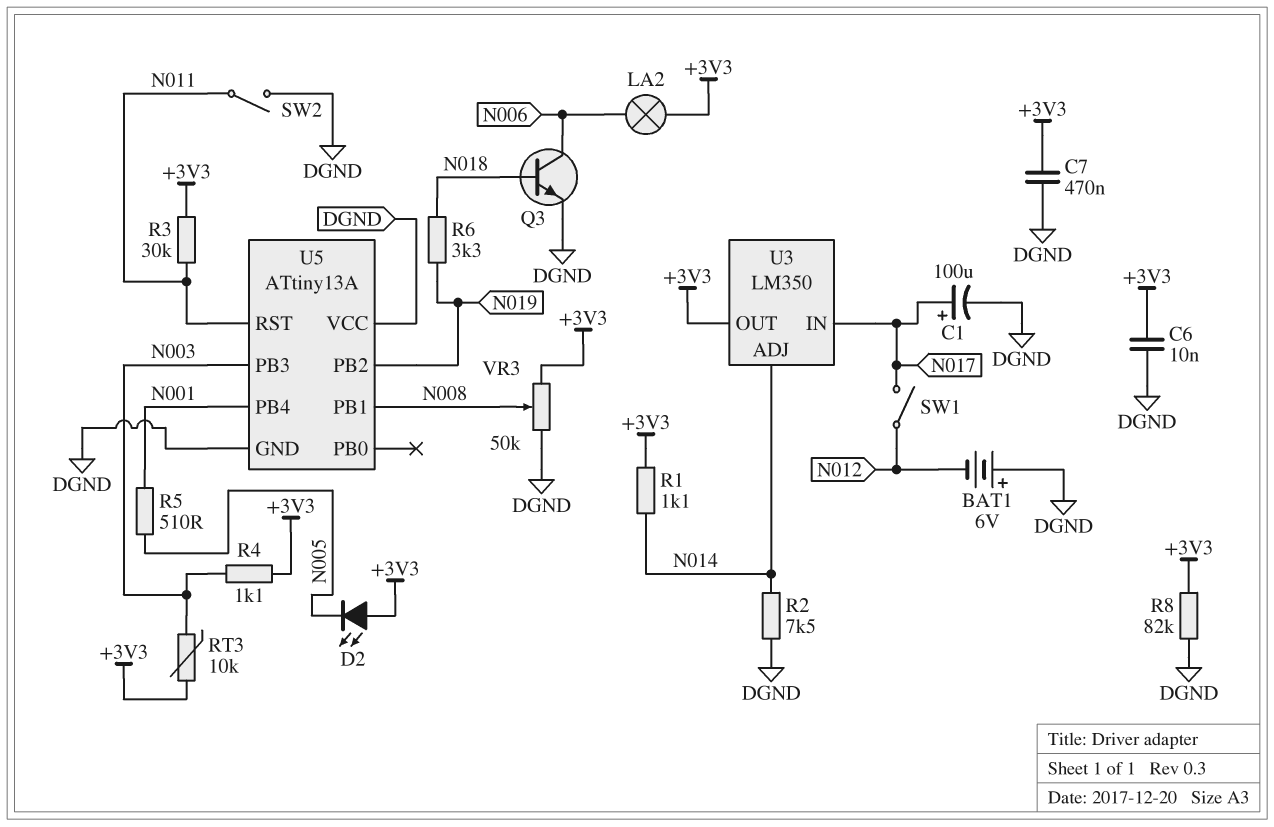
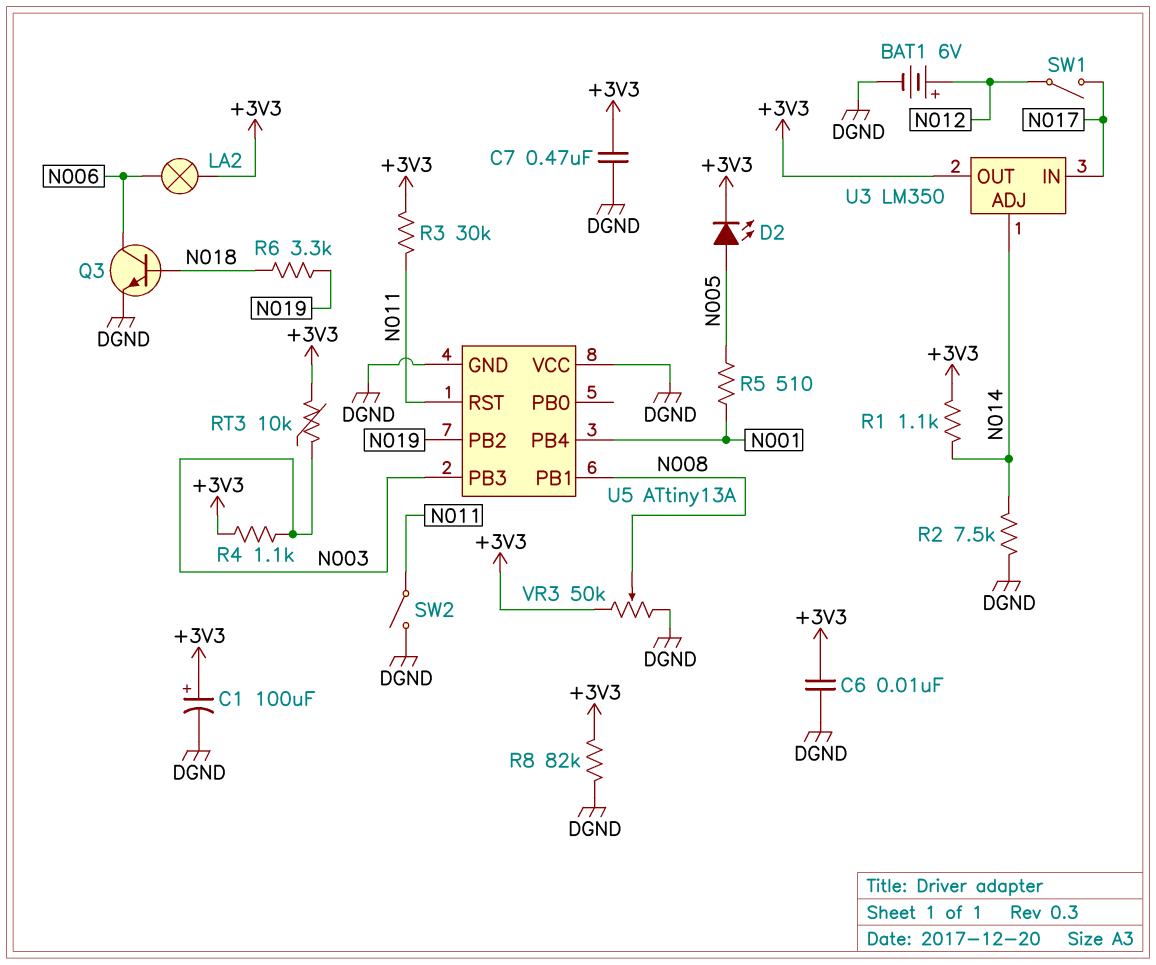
BAT1: 6V (plus DGND, minus N012) -> 6V (plus N012, minus DGND)
C1: 100uF (plus N017, minus DGND) -> 100uF (plus +3V3, minus DGND)
D2: LED (A +3V3, K N005) -> LED (A N005, K +3V3)

